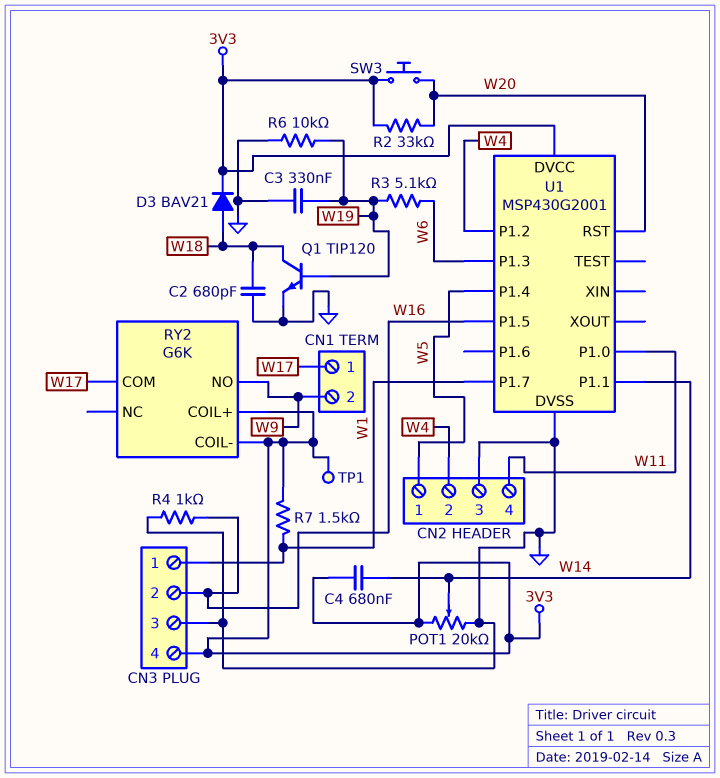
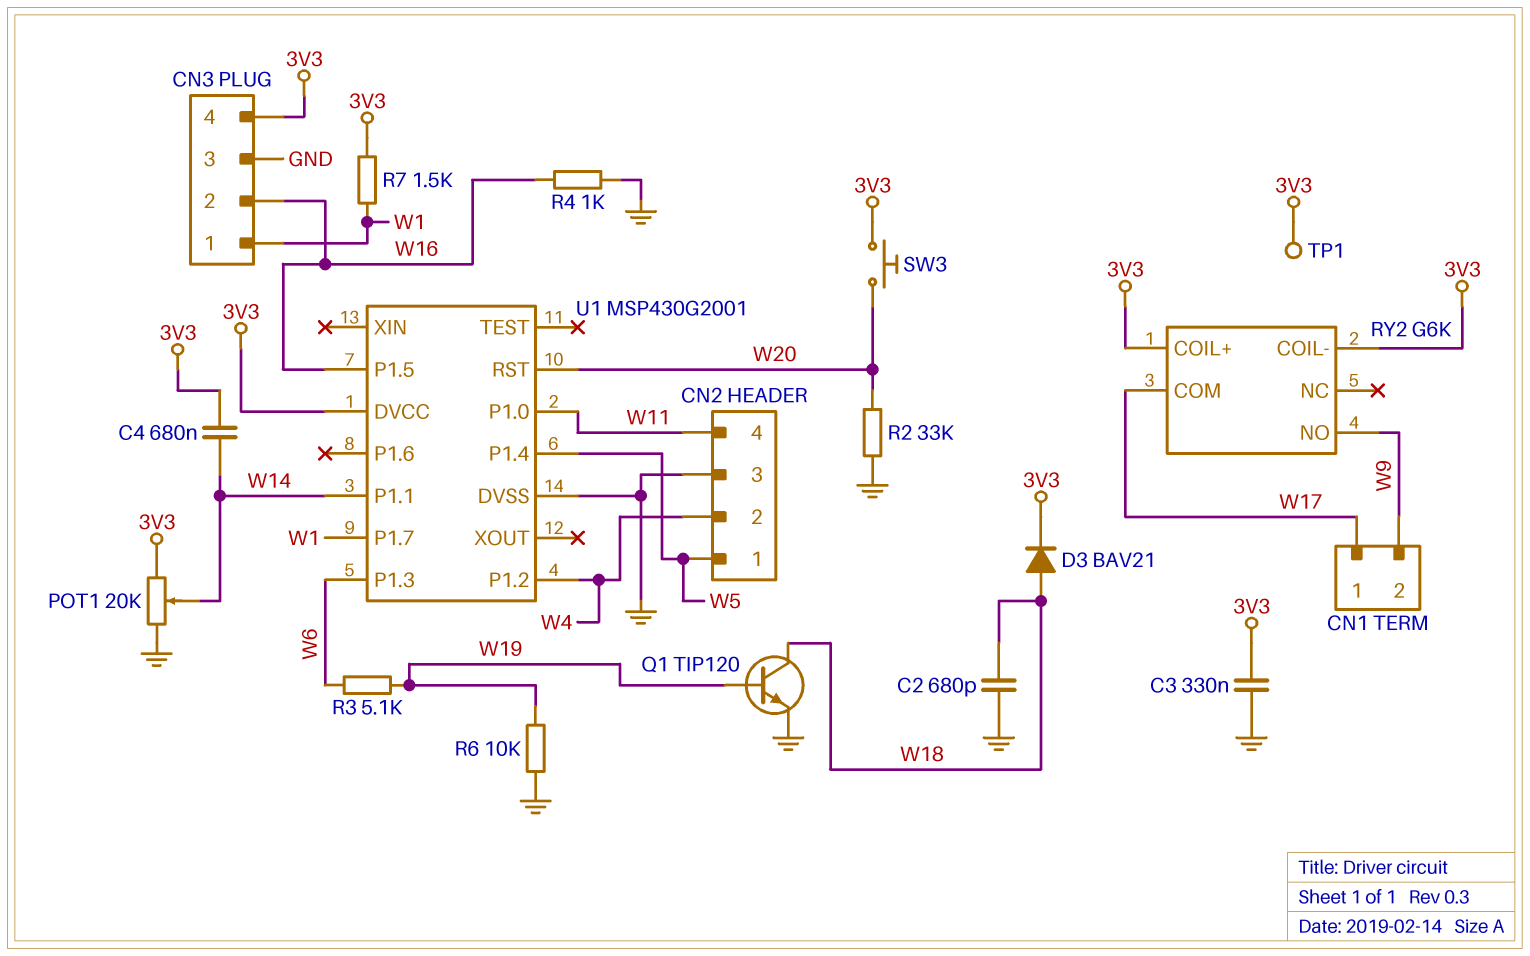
C3: 330nF (GND, W19) -> 330nF (3V3, GND)
R2: 33k (3V3, W20) -> 33k (GND, W20)

